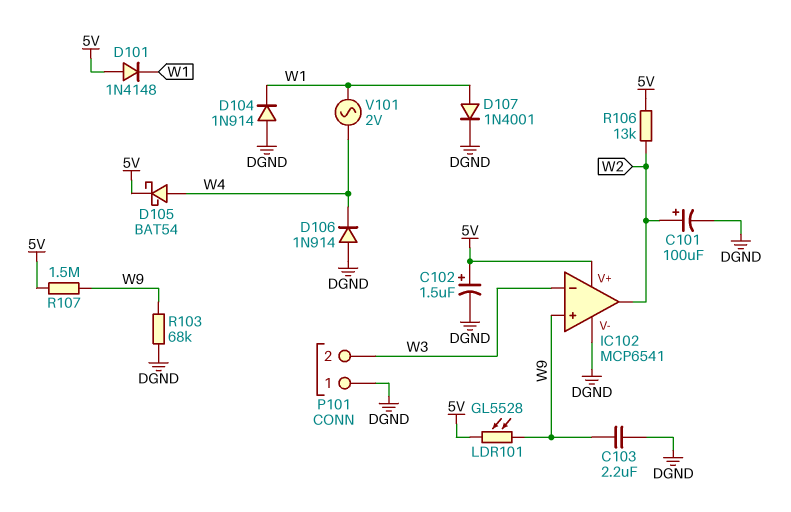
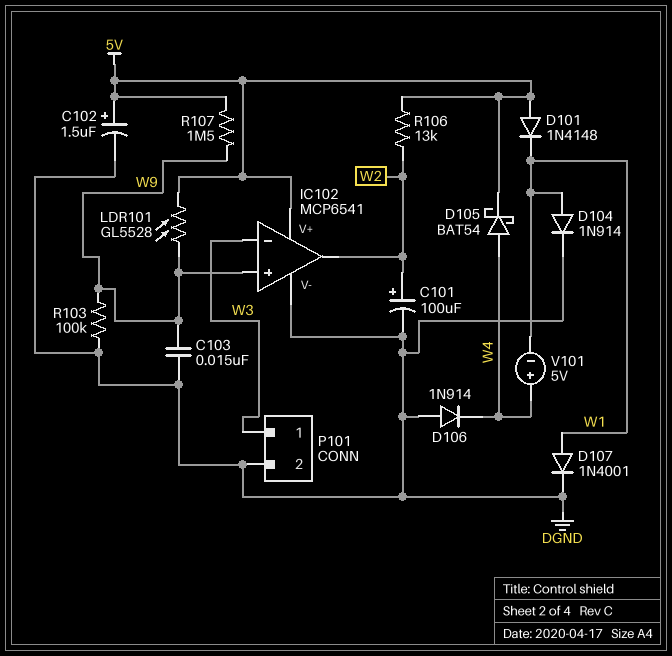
C103: 2.2uF (DGND, W9) -> 15nF (DGND, W9)
D104: diode 1N914 (A DGND, K W1) -> diode 1N914 (A W1, K DGND)
P101 pin 1: DGND -> W3
P101 pin 2: W3 -> DGND
R103: 68k (DGND, W9) -> 100k (DGND, W9)
V101: AC 2V (W1, W4) -> 5V (plus W4, minus W1)

